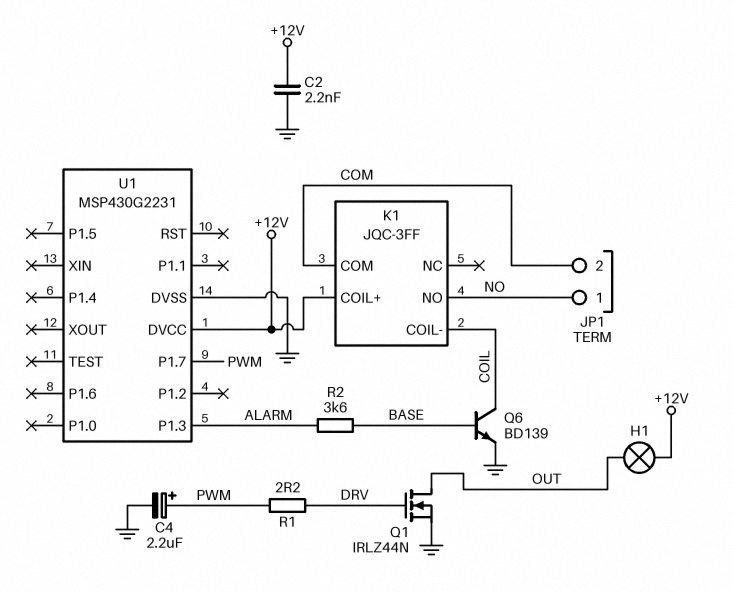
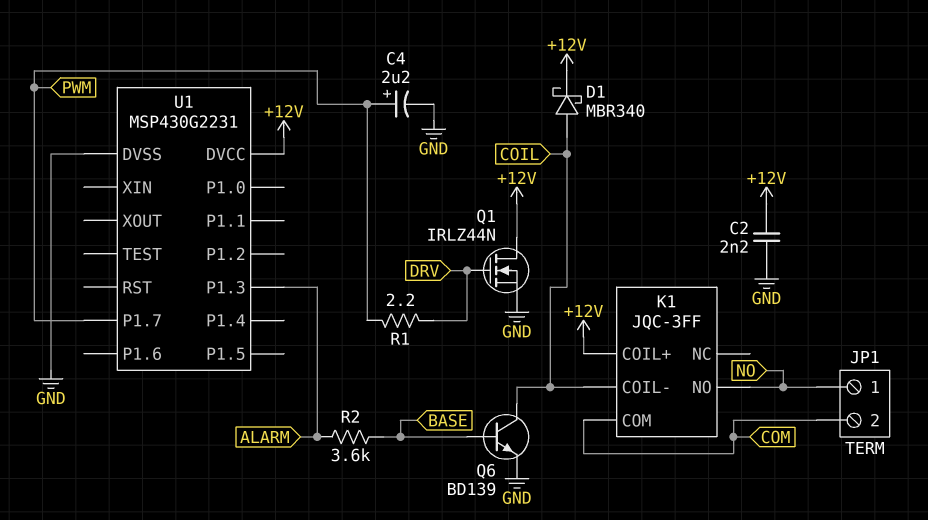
D1: none -> schottky MBR340 (A COIL, K +12V)
H1: lamp (+12V, OUT) -> none
Q1: NMOS IRLZ44N (G DRV, D OUT, S GND) -> NMOS IRLZ44N (G DRV, D +12V, S GND)

